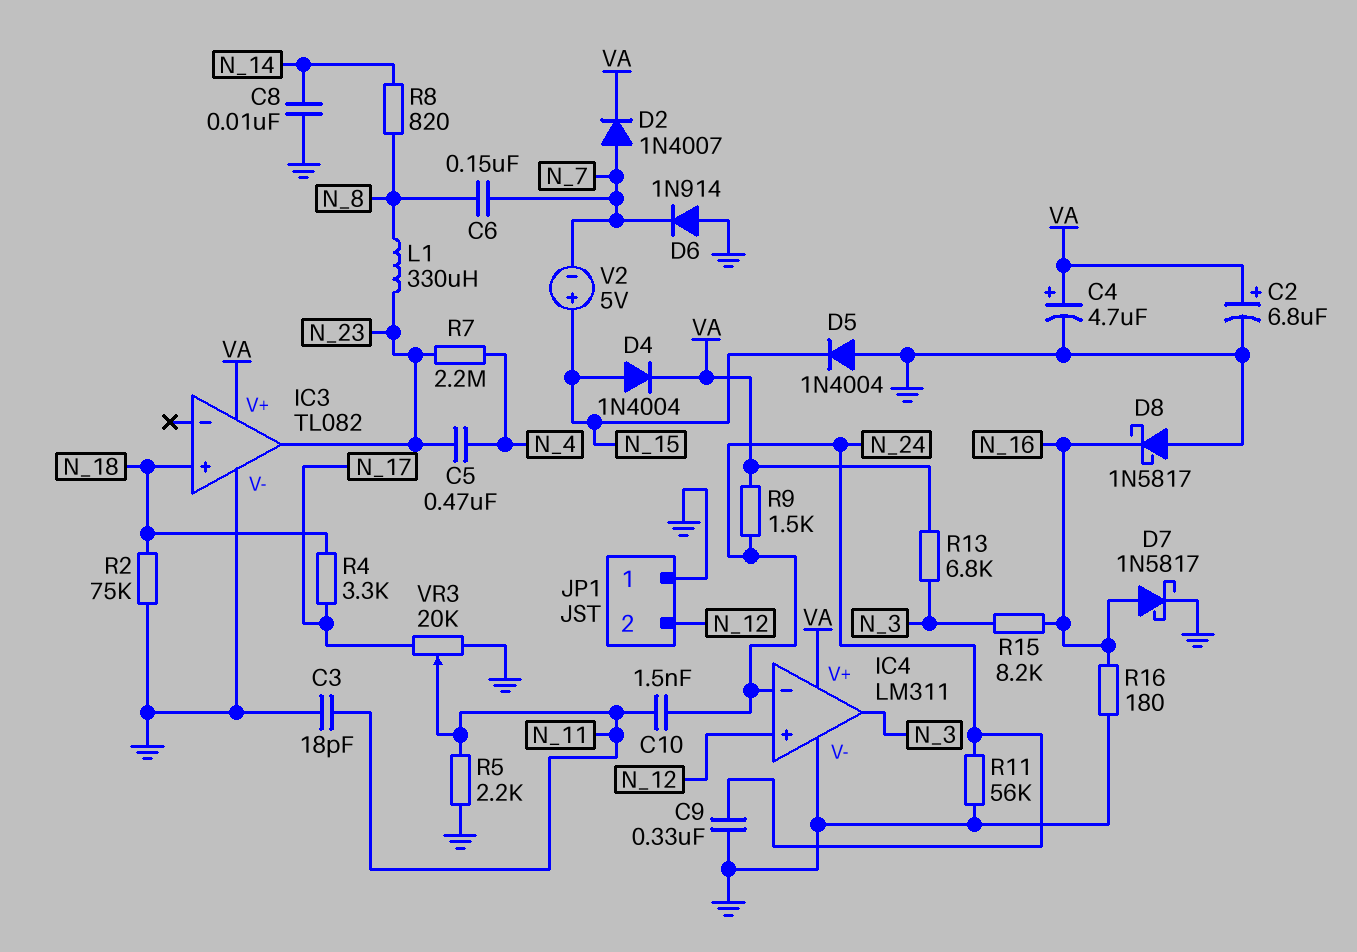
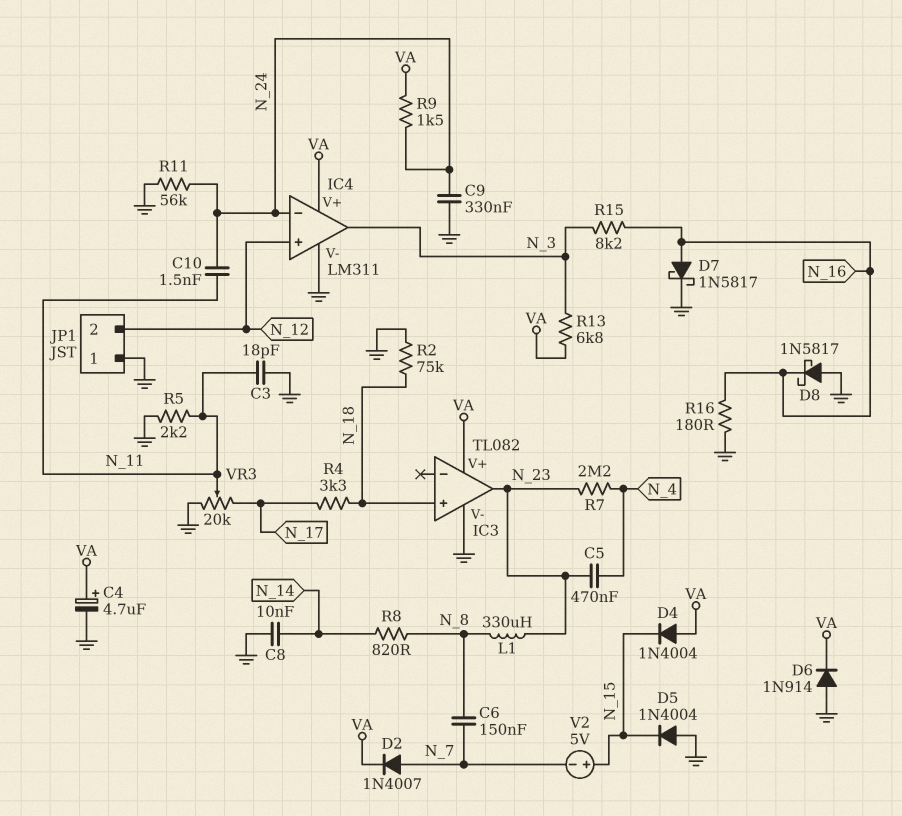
C2: 6.8uF (plus VA, minus GND) -> none
D4: diode 1N4004 (A N_15, K VA) -> diode 1N4004 (A VA, K N_15)
D6: diode 1N914 (A GND, K N_7) -> diode 1N914 (A GND, K VA)

